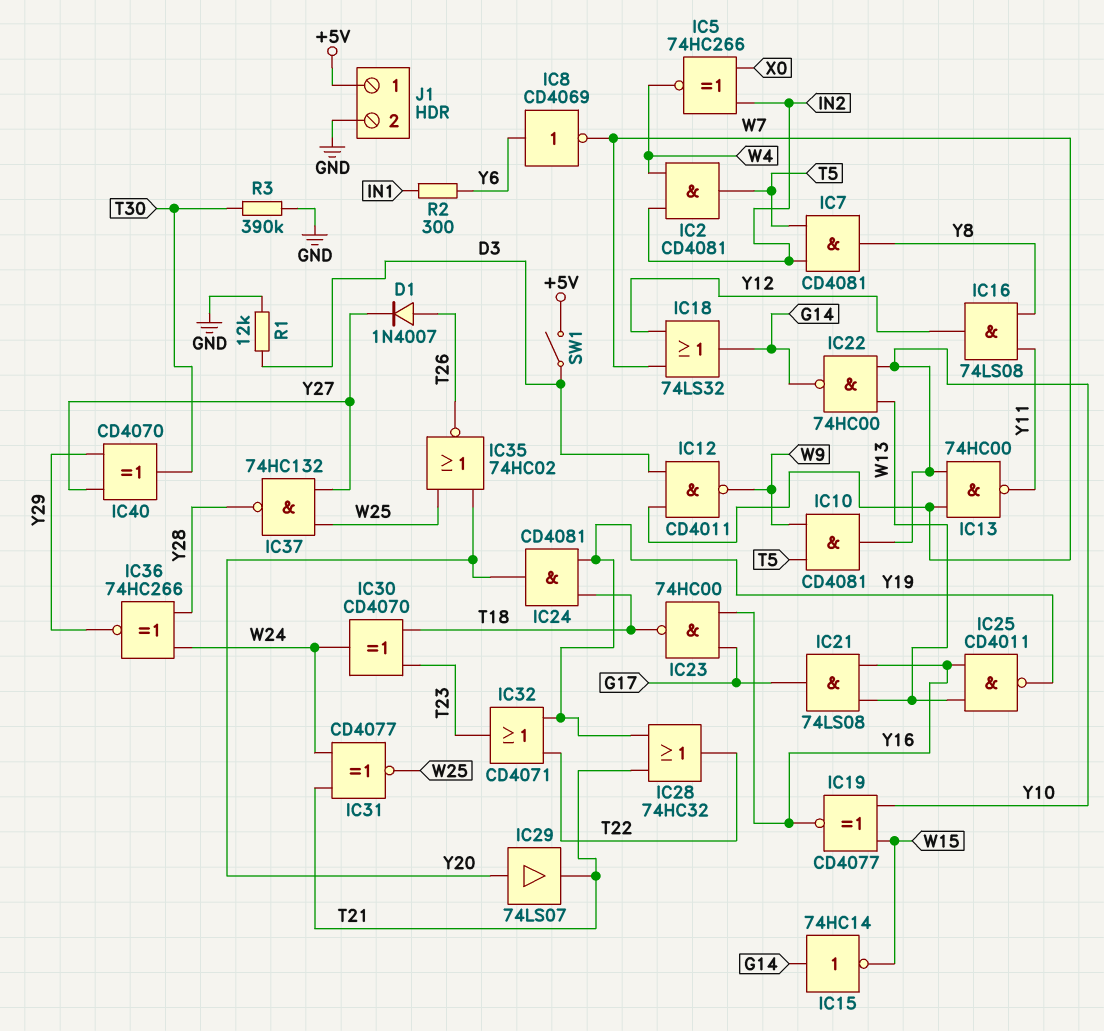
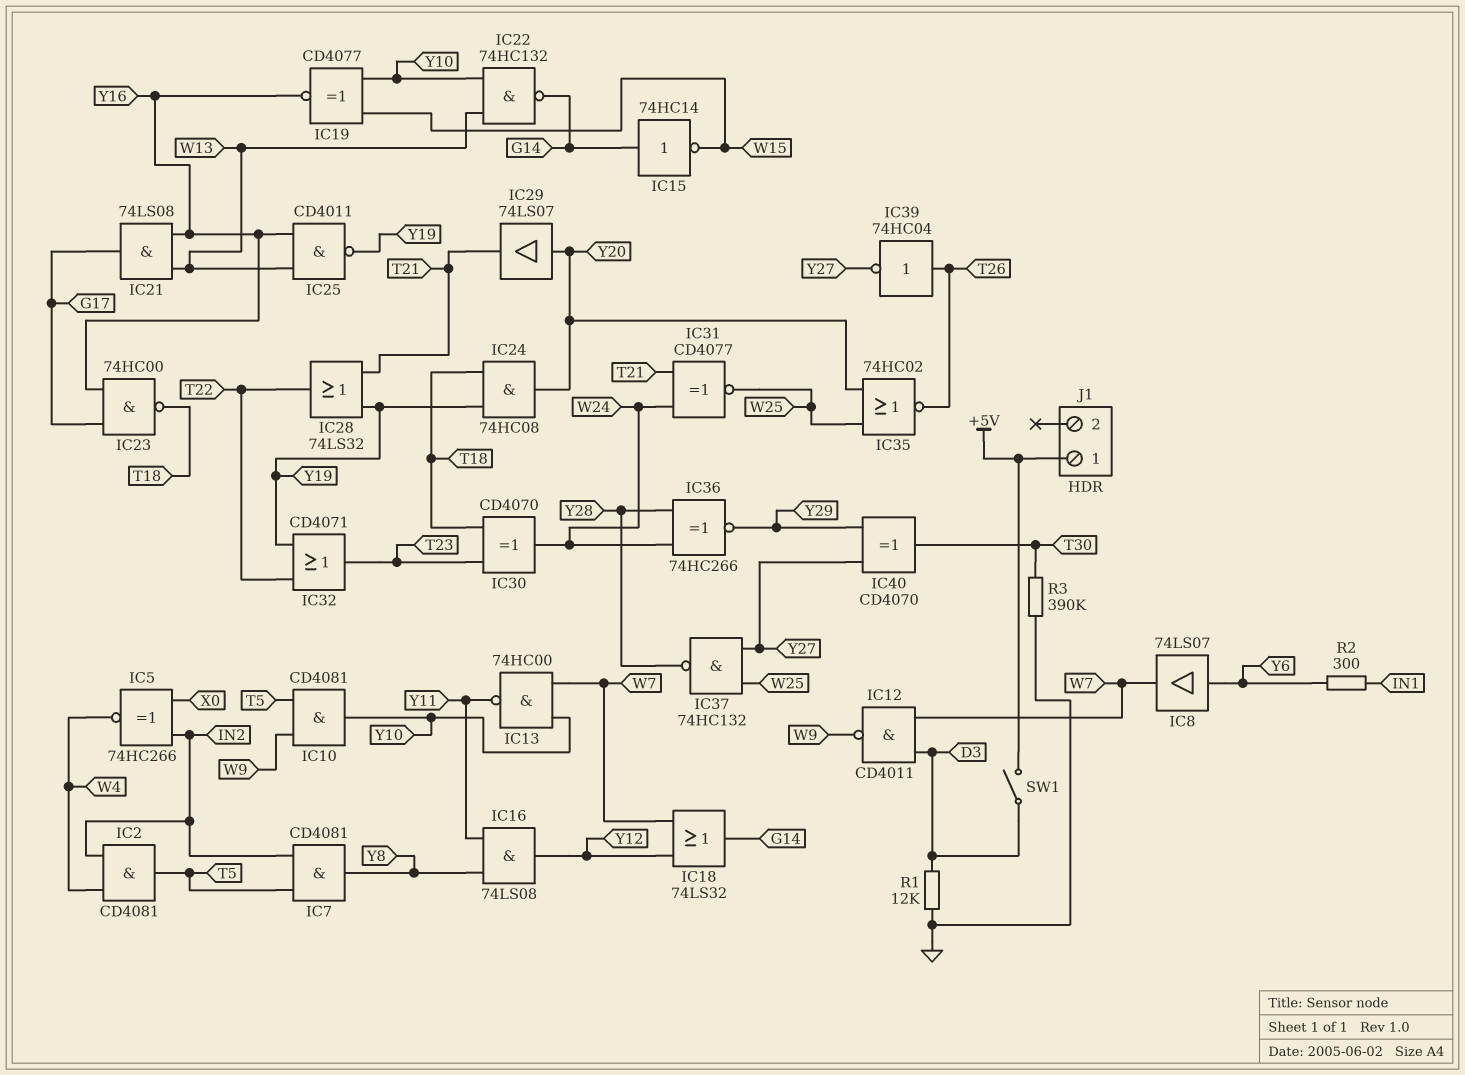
D1: diode 1N4007 (A T26, K Y27) -> none
IC8: NOT CD4069 (in Y6, out W7) -> buffer 74LS07 (in Y6, out W7)
IC22: NAND 74HC00 (in W13, in Y10, out G14) -> NAND 74HC132 (in W13, in Y10, out G14)
IC24: AND CD4081 (in T18, in Y19, out Y20) -> AND 74HC08 (in T18, in Y19, out Y20)
IC28: OR 74HC32 (in T21, in Y19, out T22) -> OR 74LS32 (in T21, in Y19, out T22)
IC39: none -> NOT 74HC04 (in T26, out Y27)
J1 pin 2: GND -> none

